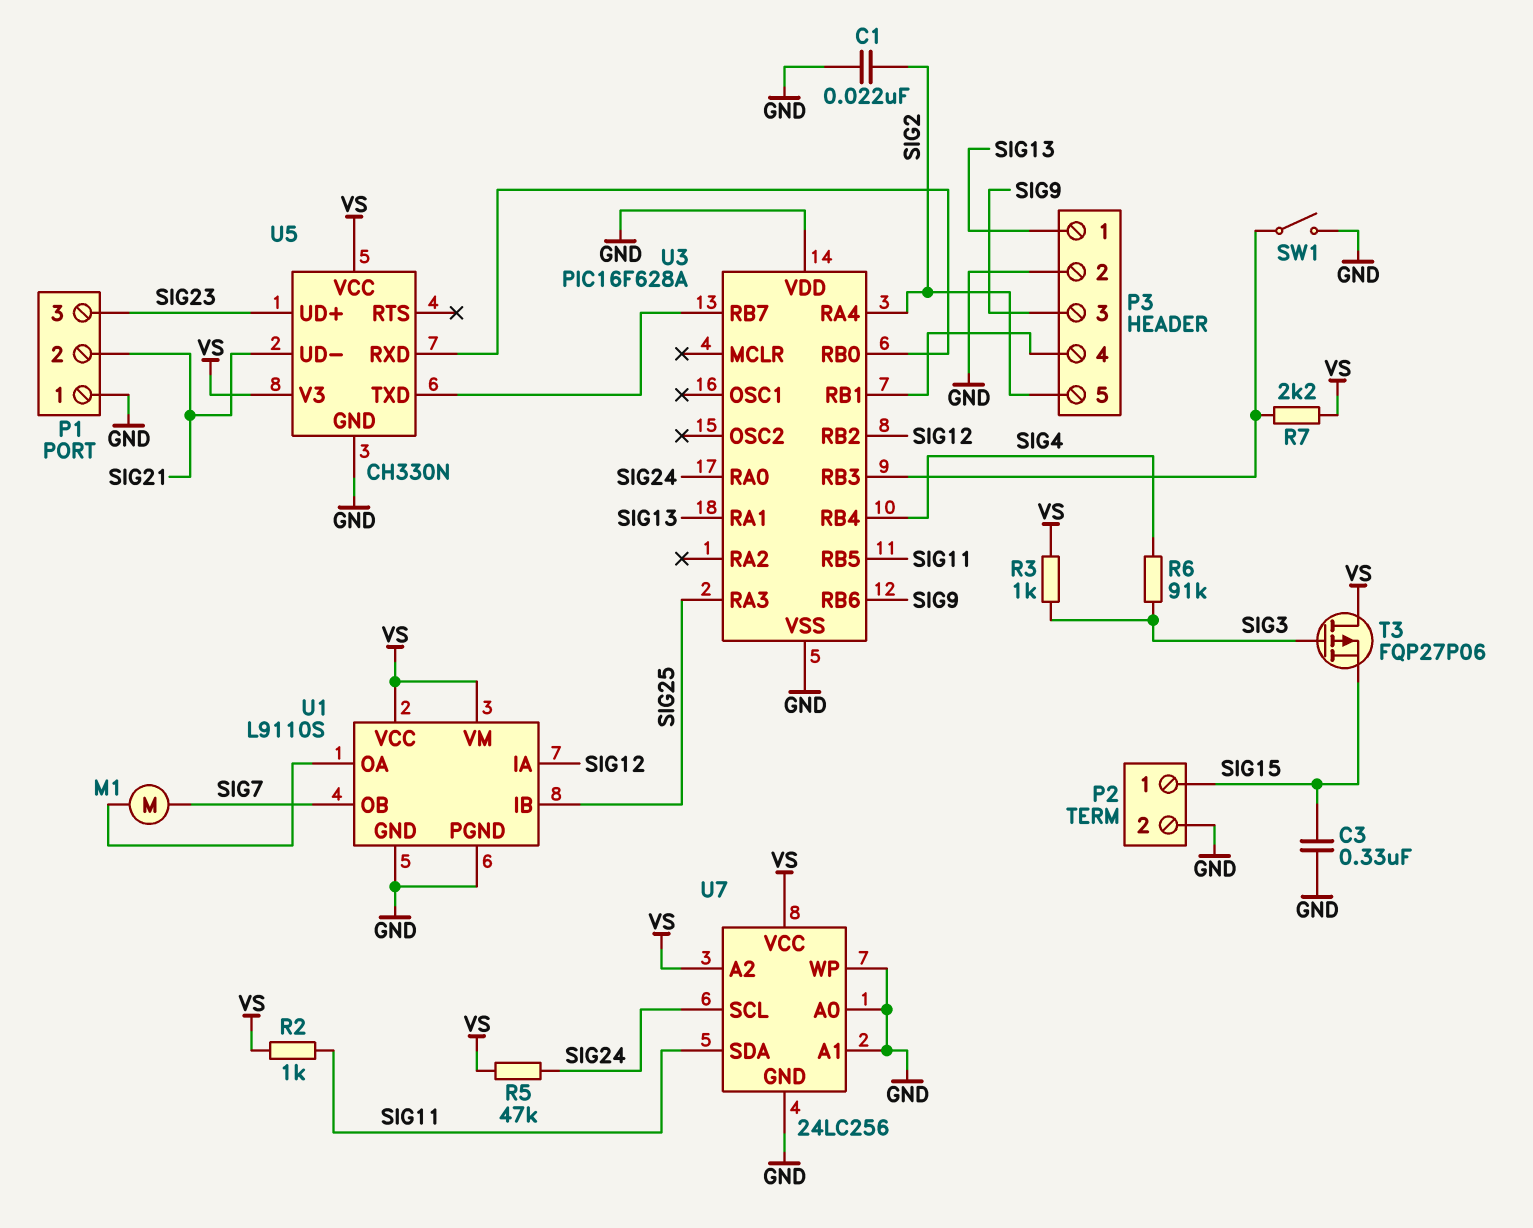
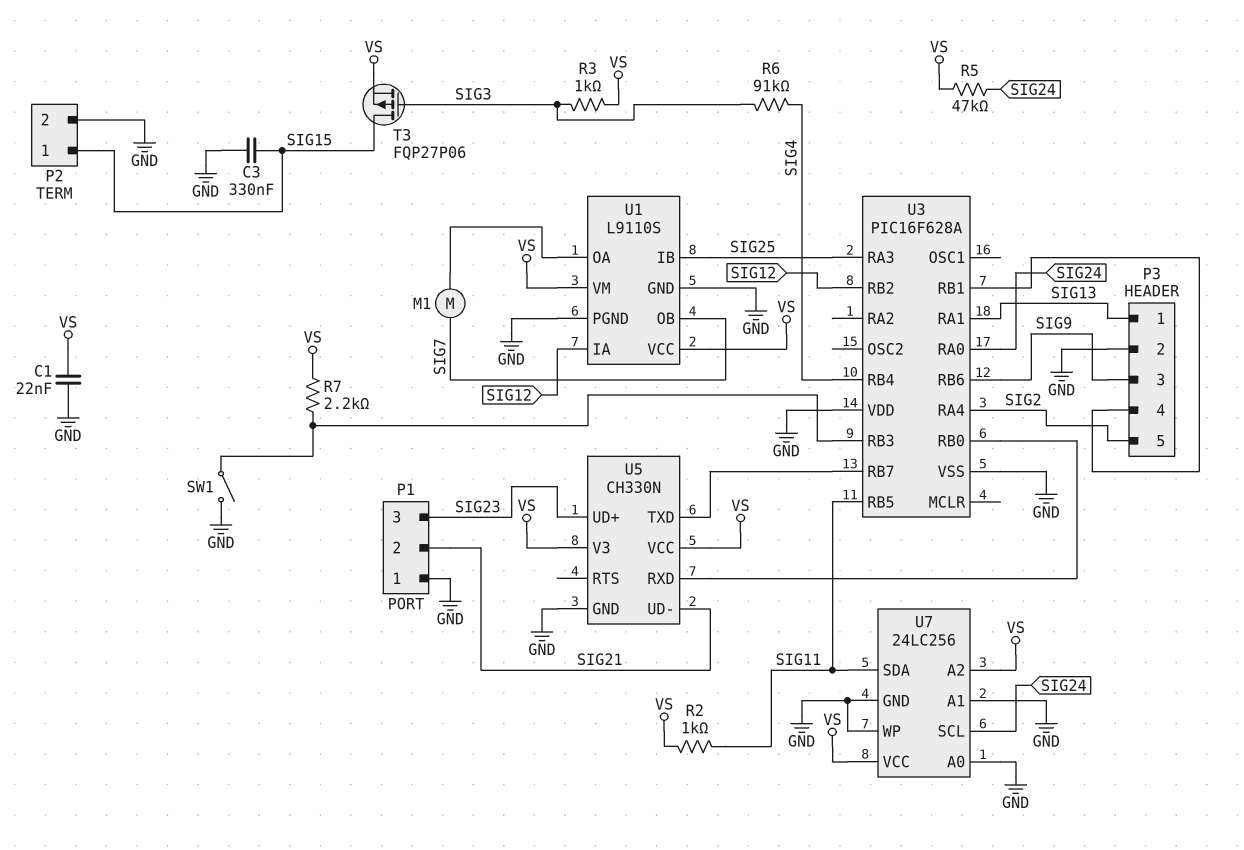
C1: 22nF (GND, SIG2) -> 22nF (GND, VS)
T3: PMOS FQP27P06 (G SIG3, D VS, S SIG15) -> PMOS FQP27P06 (G SIG3, D SIG15, S VS)

